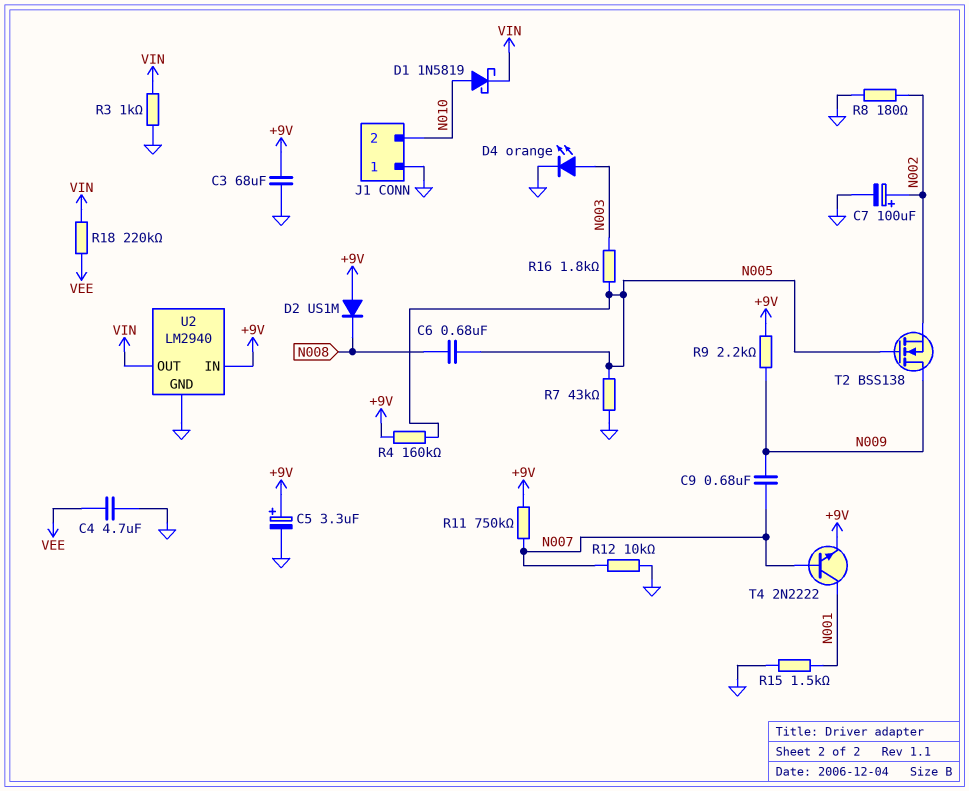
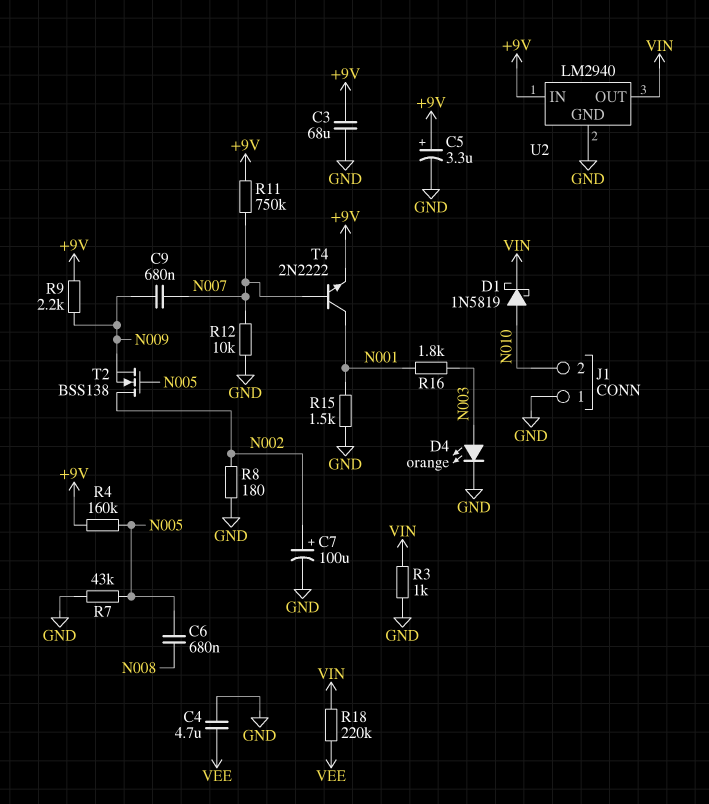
D2: diode US1M (A +9V, K N008) -> none
R16: 1.8k (N003, N005) -> 1.8k (N001, N003)
T2: NMOS BSS138 (G N005, D N009, S N002) -> NMOS BSS138 (G N005, D N002, S N009)

